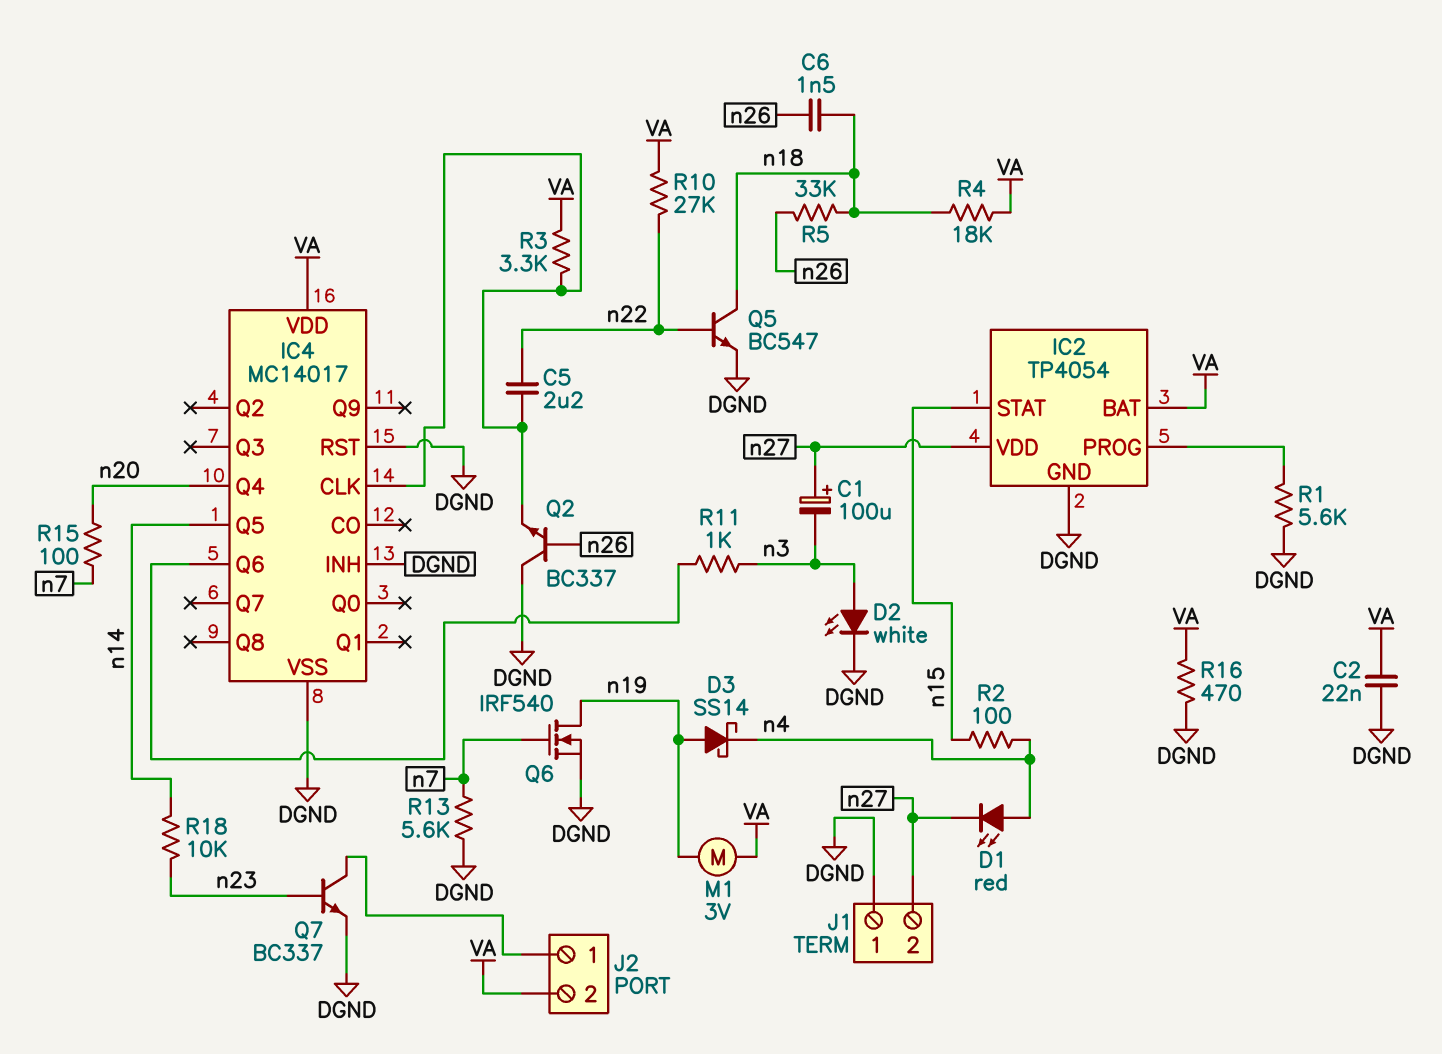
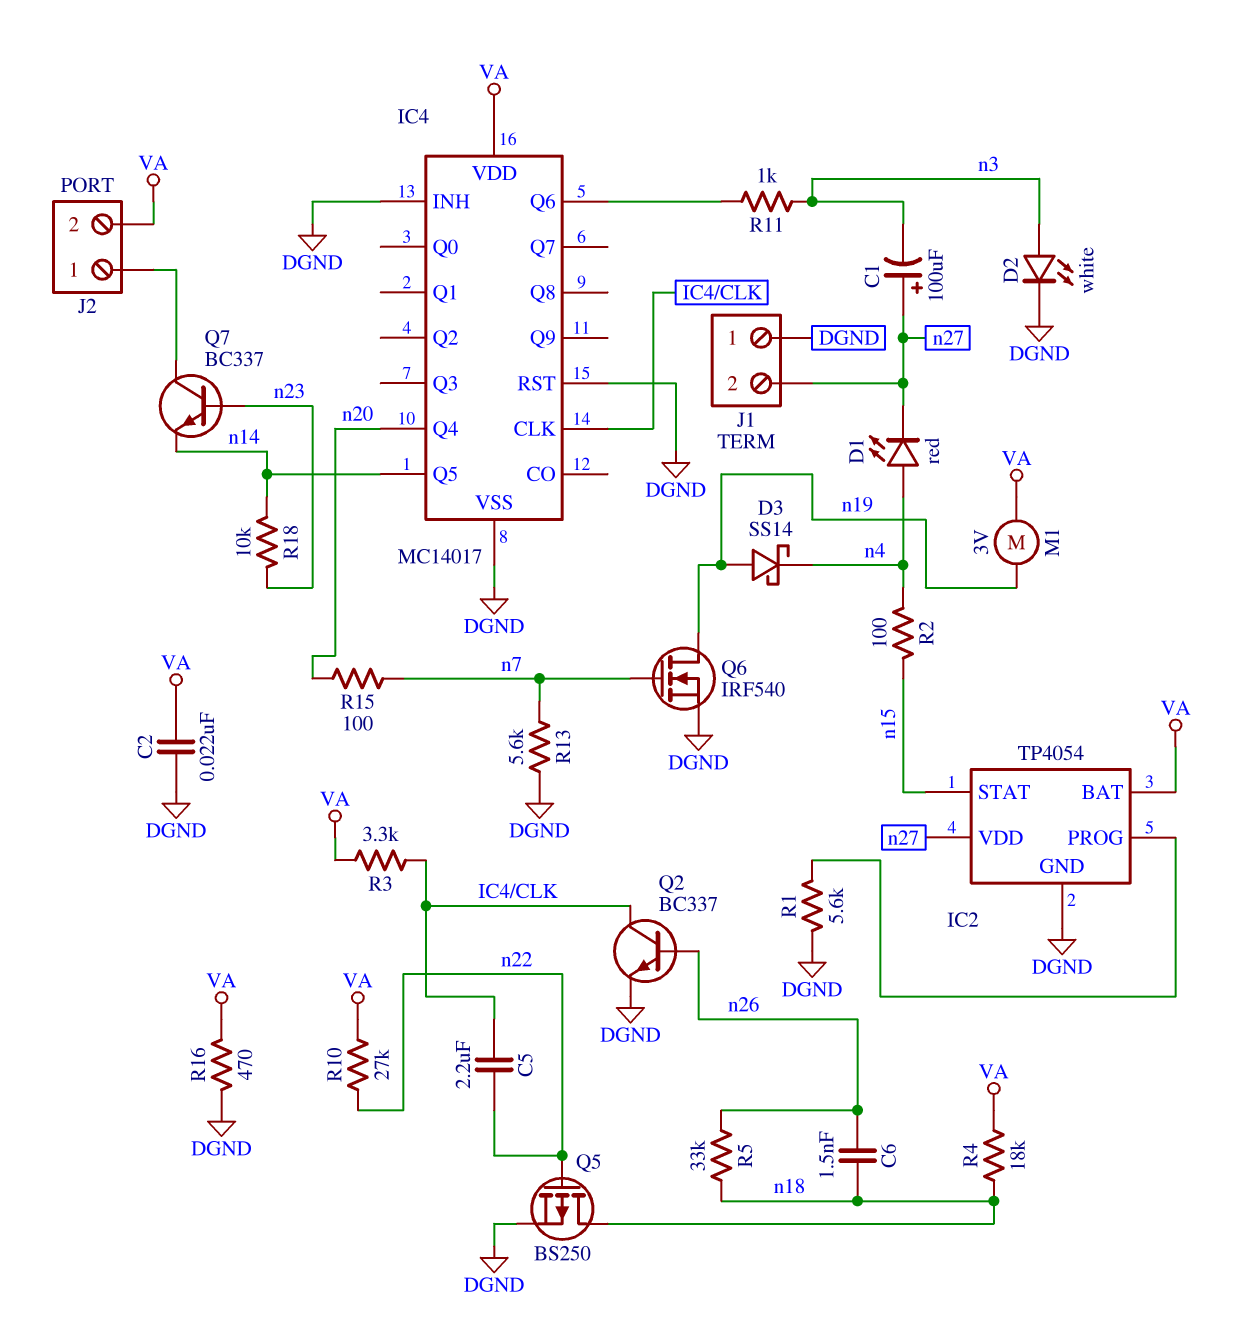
Q2: NPN BC337 (B n26, C DGND, E IC4/CLK) -> NPN BC337 (B n26, C IC4/CLK, E DGND)
Q5: NPN BC547 (B n22, C n18, E DGND) -> PMOS BS250 (G n22, D n18, S DGND)
Q7: NPN BC337 (B n23, C J2/1, E DGND) -> NPN BC337 (B n23, C J2/1, E n14)

